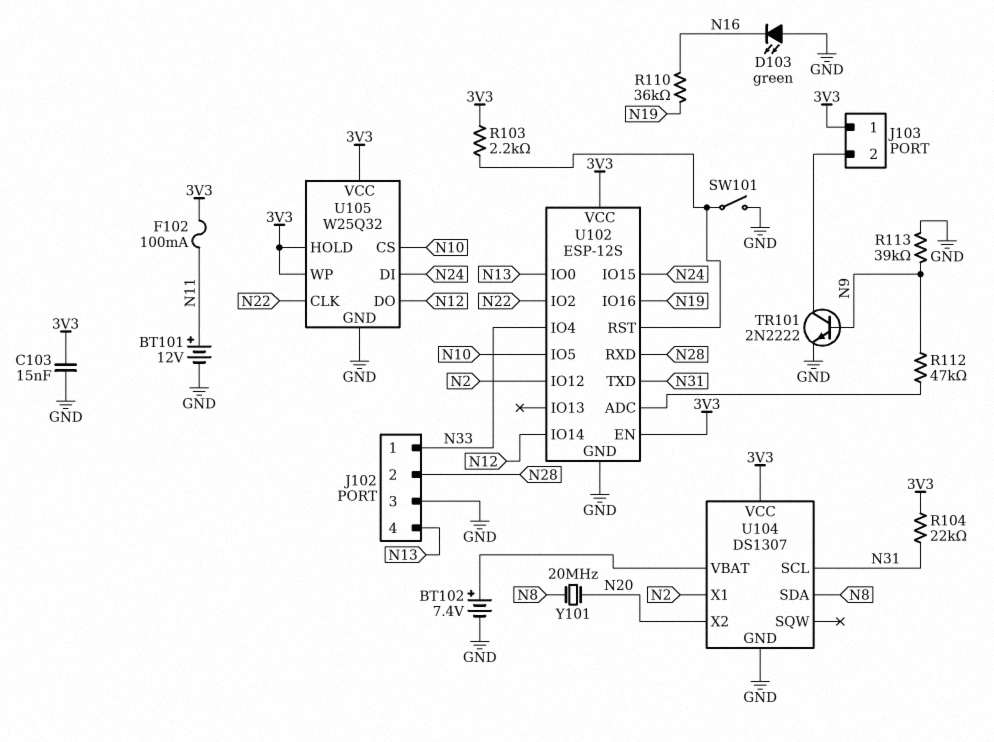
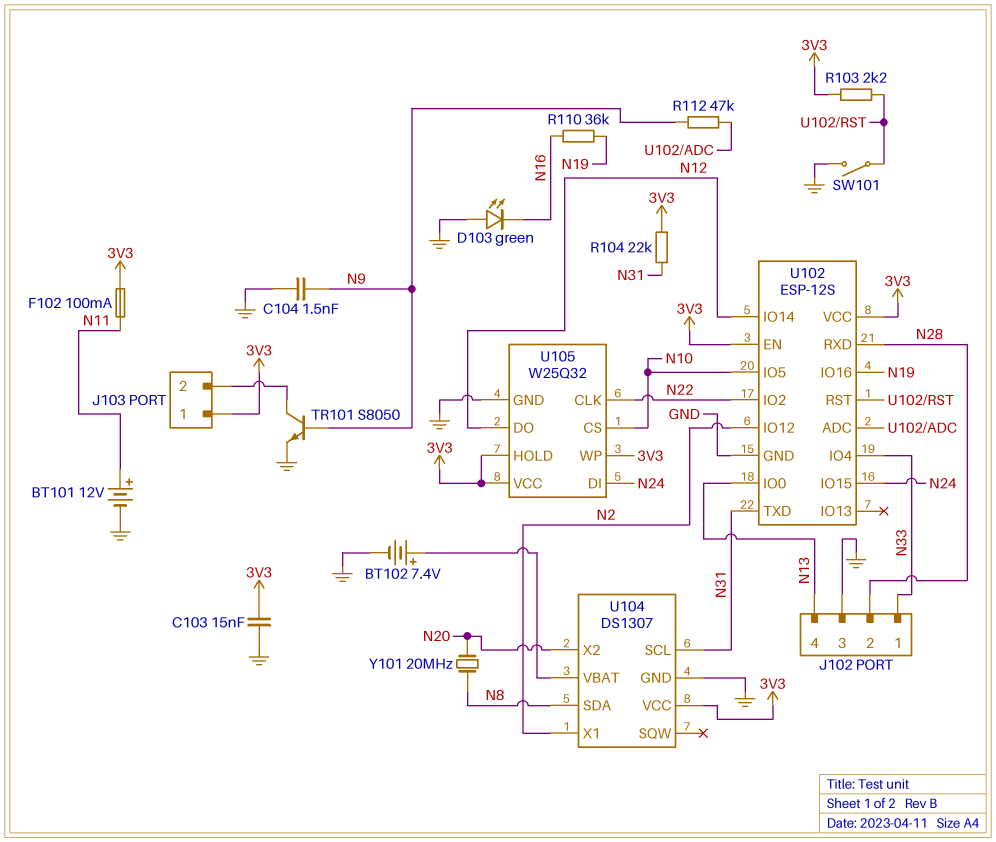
C104: none -> 1.5nF (GND, N9)
R113: 39k (GND, N9) -> none
TR101: NPN 2N2222 (B N9, C J103/2, E GND) -> NPN S8050 (B N9, C J103/2, E GND)

